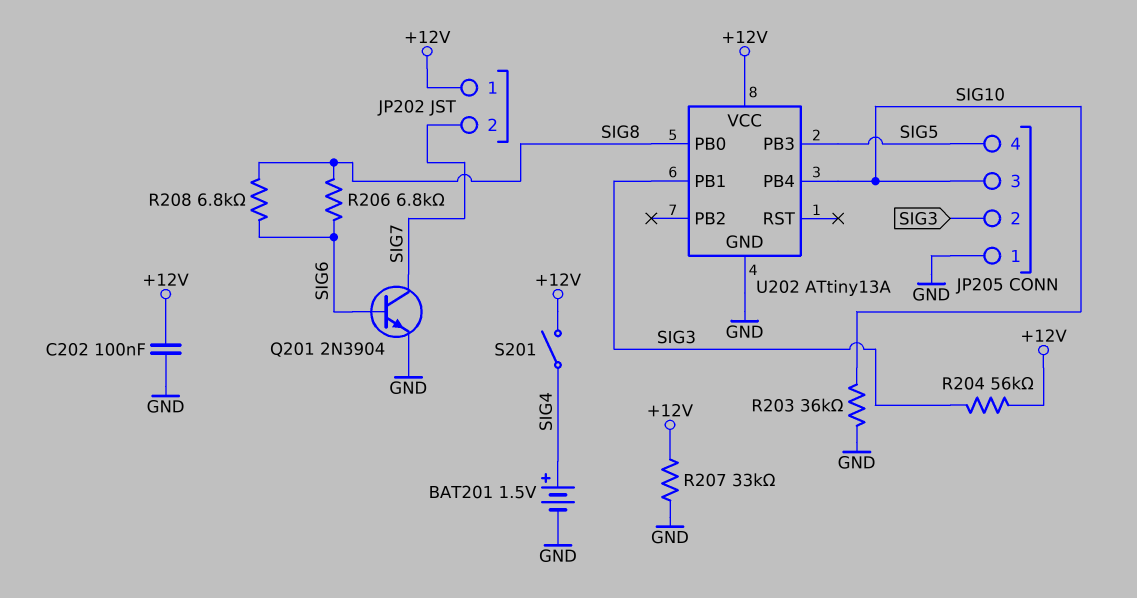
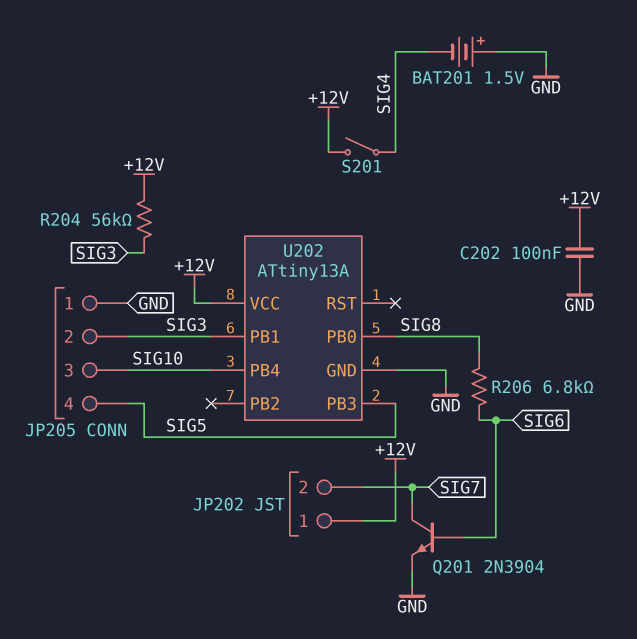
BAT201: 1.5V (plus SIG4, minus GND) -> 1.5V (plus GND, minus SIG4)
R203: 36k (GND, SIG10) -> none
R207: 33k (+12V, GND) -> none
R208: 6.8k (SIG6, SIG8) -> none

